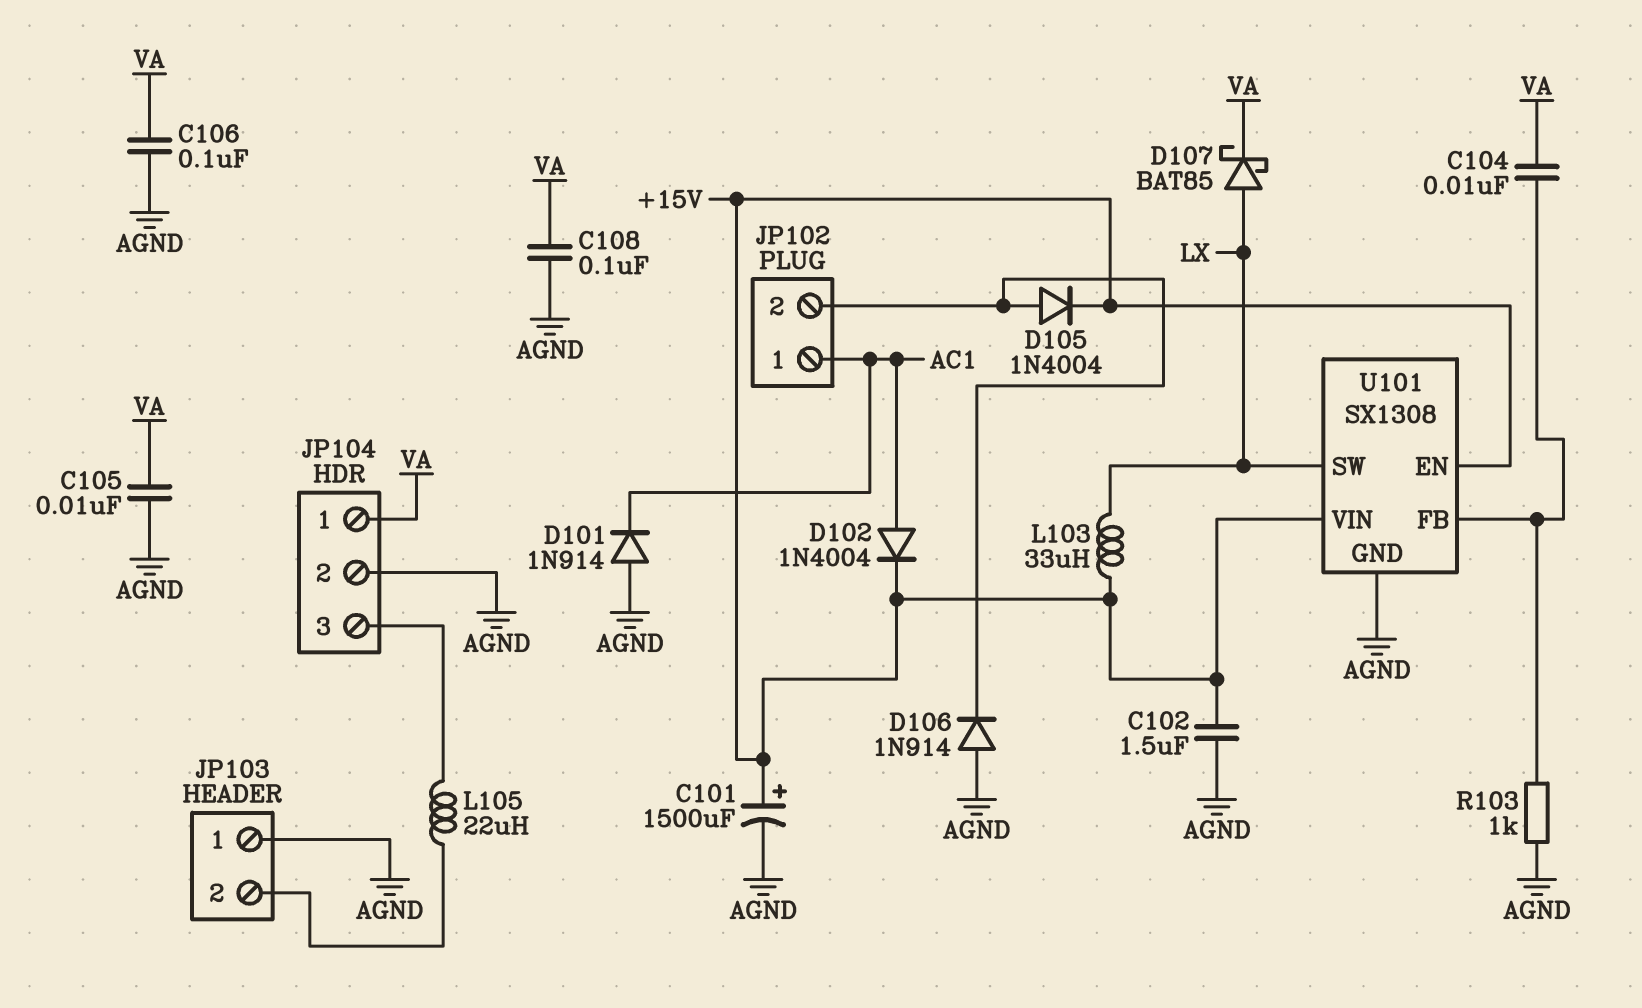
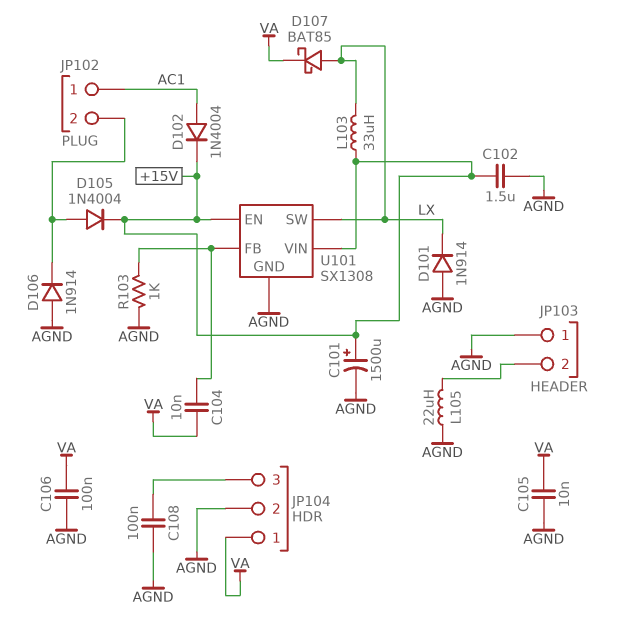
C108: 100nF (AGND, VA) -> 100nF (AGND, JP104/3)
D101: diode 1N914 (A AGND, K AC1) -> diode 1N914 (A AGND, K LX)
L105: 22uH (JP103/2, JP104/3) -> 22uH (AGND, JP103/2)

